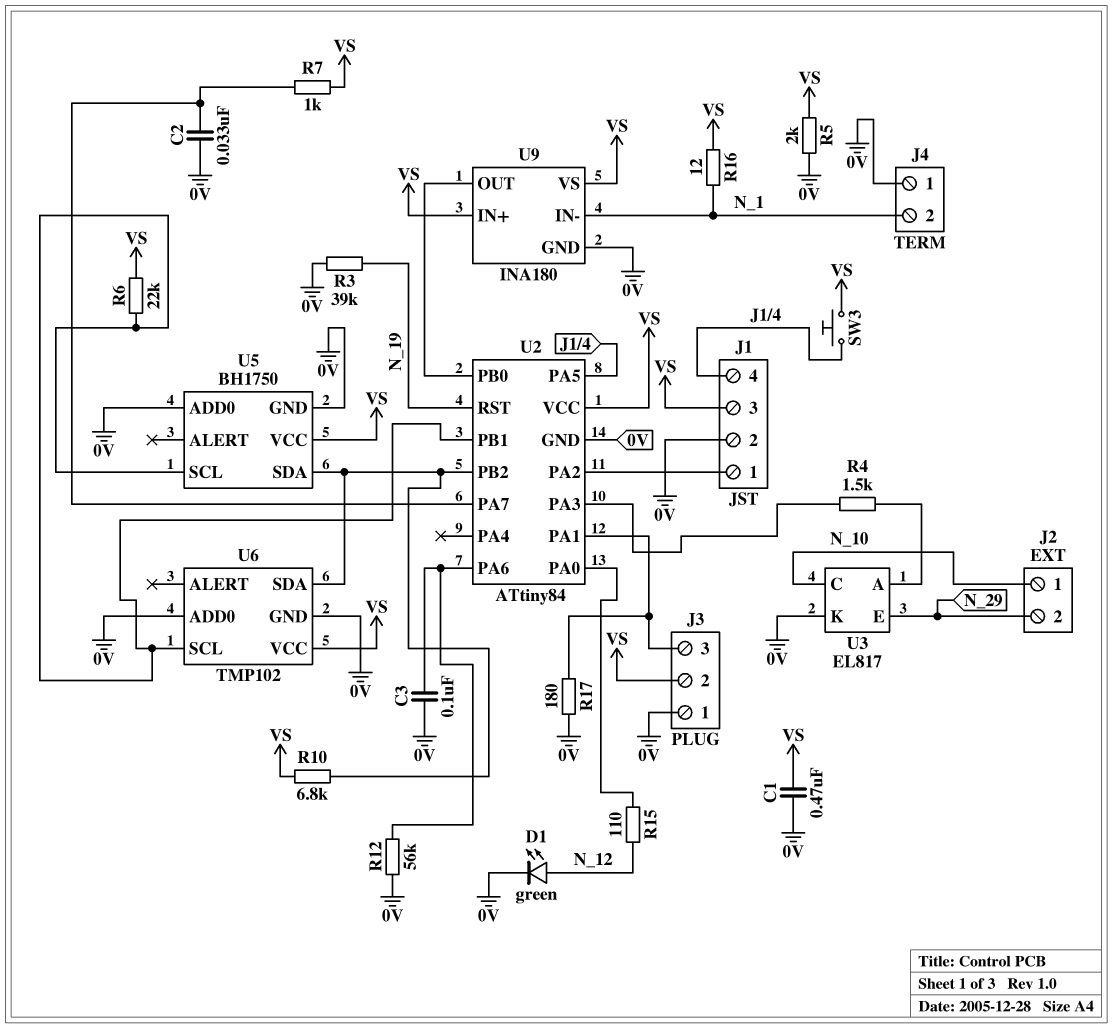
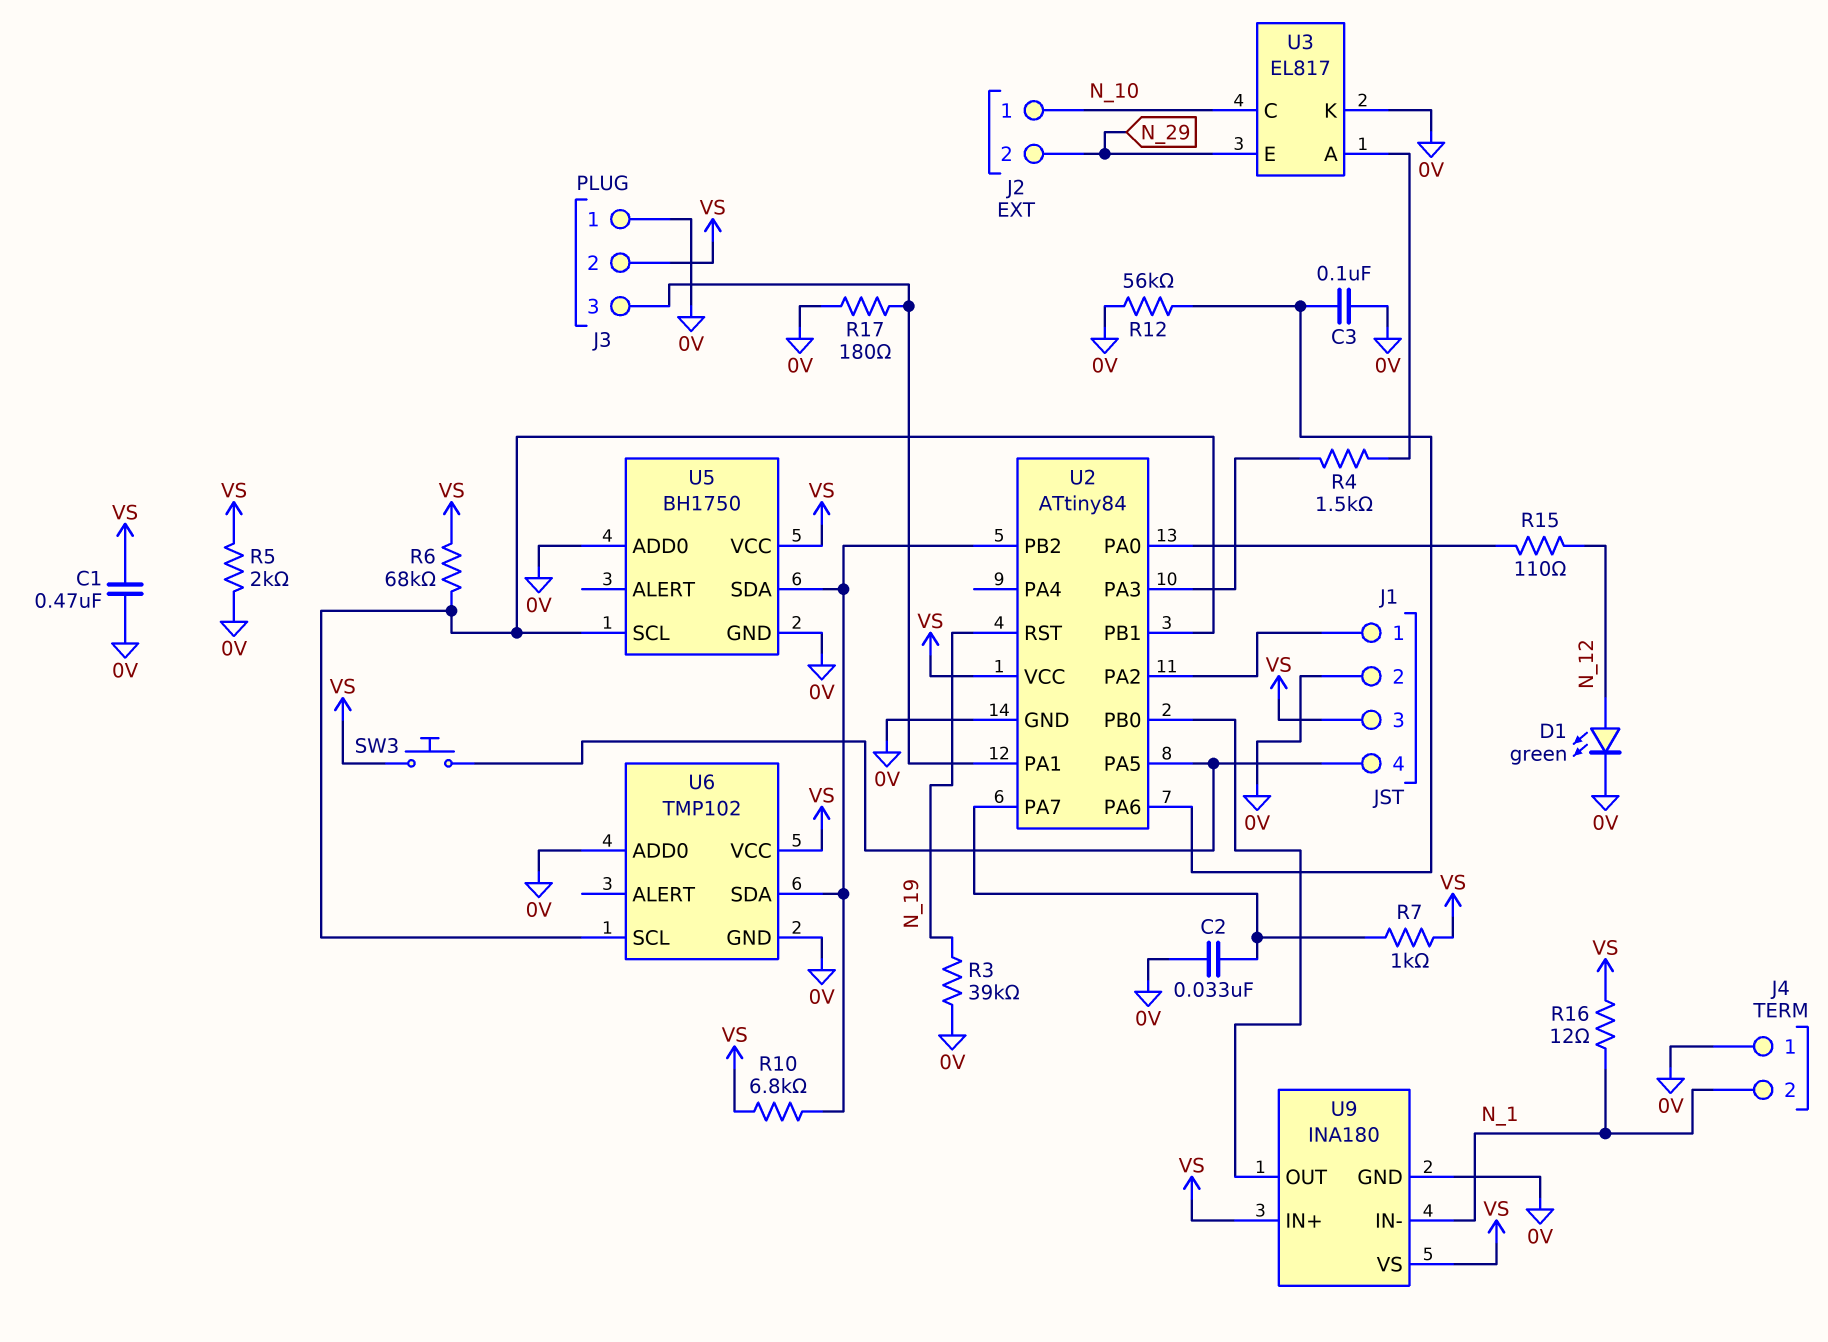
R6: 22k (U2/PB1, VS) -> 68k (U2/PB1, VS)

